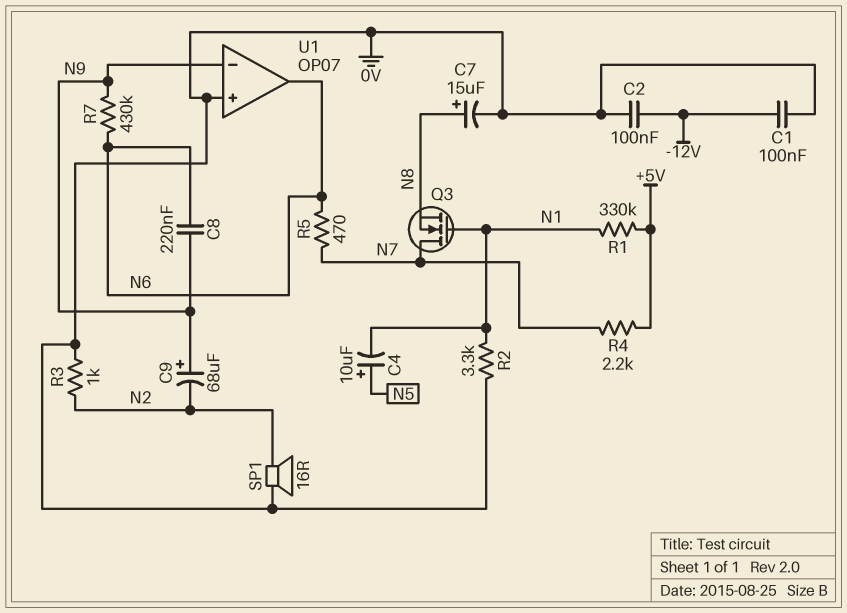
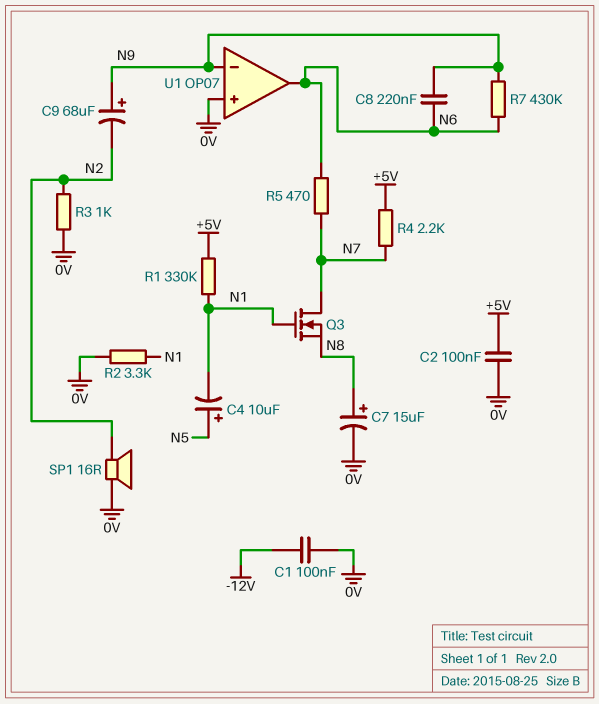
C2: 100nF (-12V, 0V) -> 100nF (+5V, 0V)

